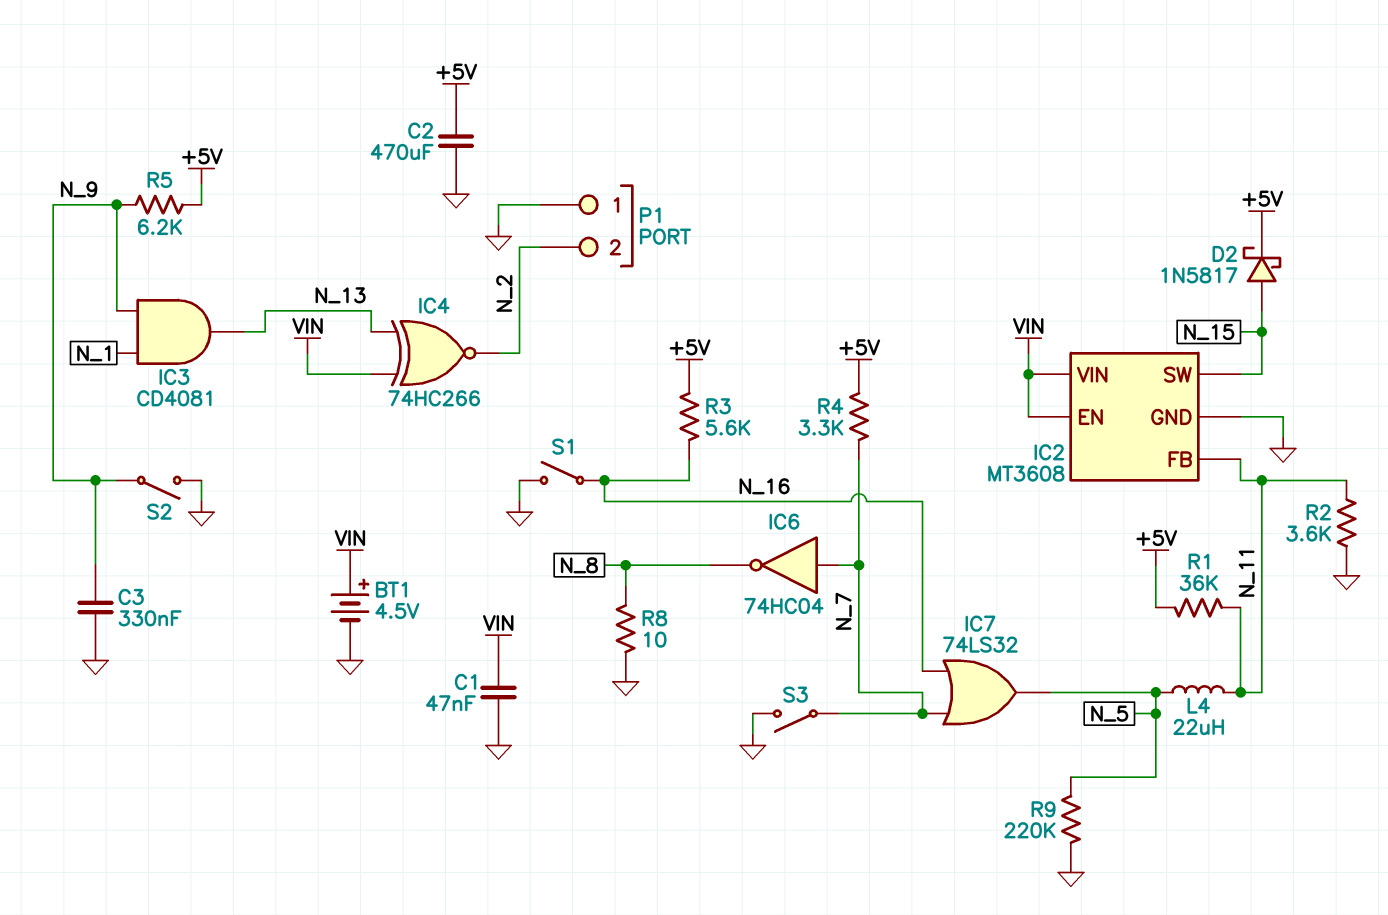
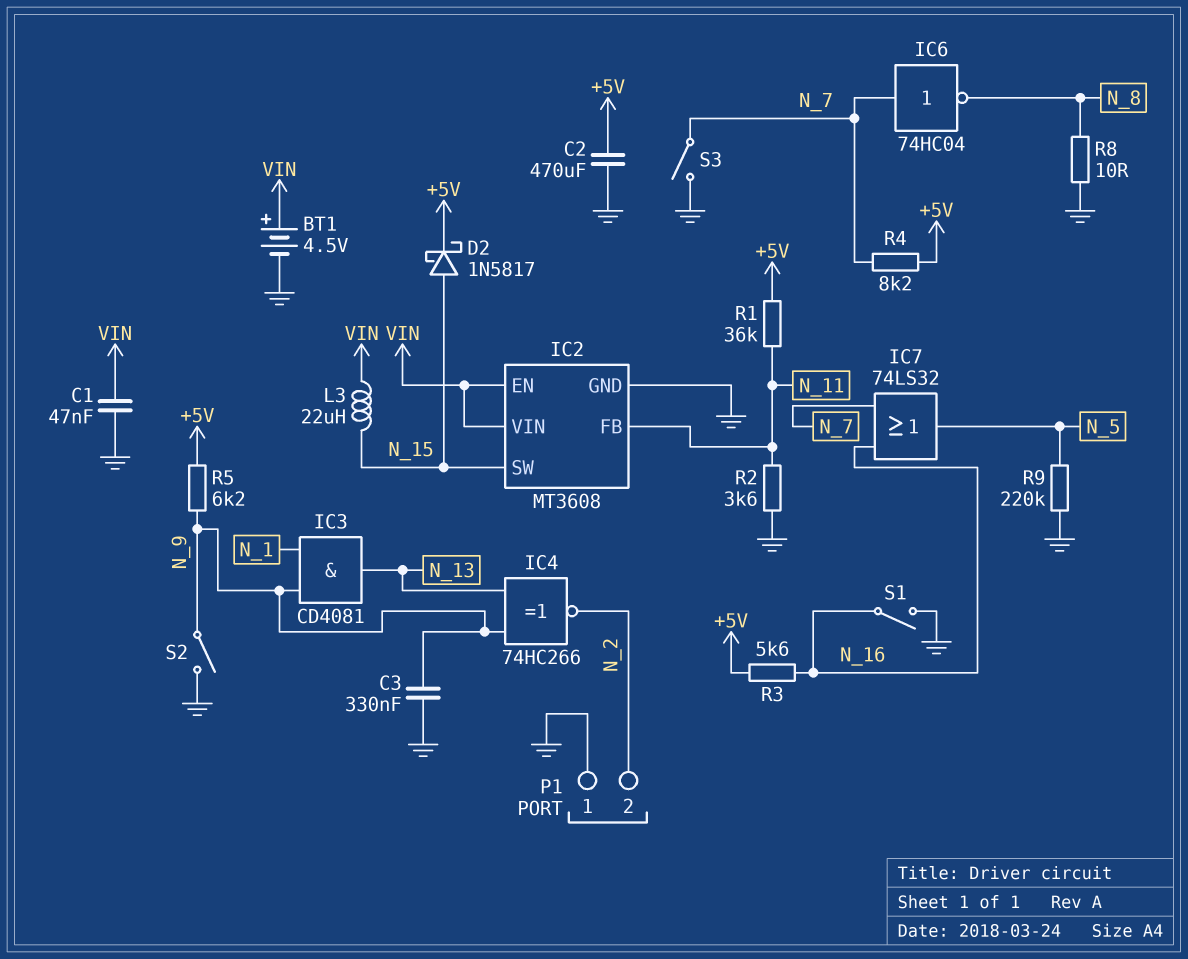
IC4: XNOR 74HC266 (in N_13, in VIN, out N_2) -> XNOR 74HC266 (in N_9, in N_13, out N_2)
L3: none -> 22uH (N_15, VIN)
L4: 22uH (N_5, N_11) -> none
R4: 3.3k (+5V, N_7) -> 8.2k (+5V, N_7)

